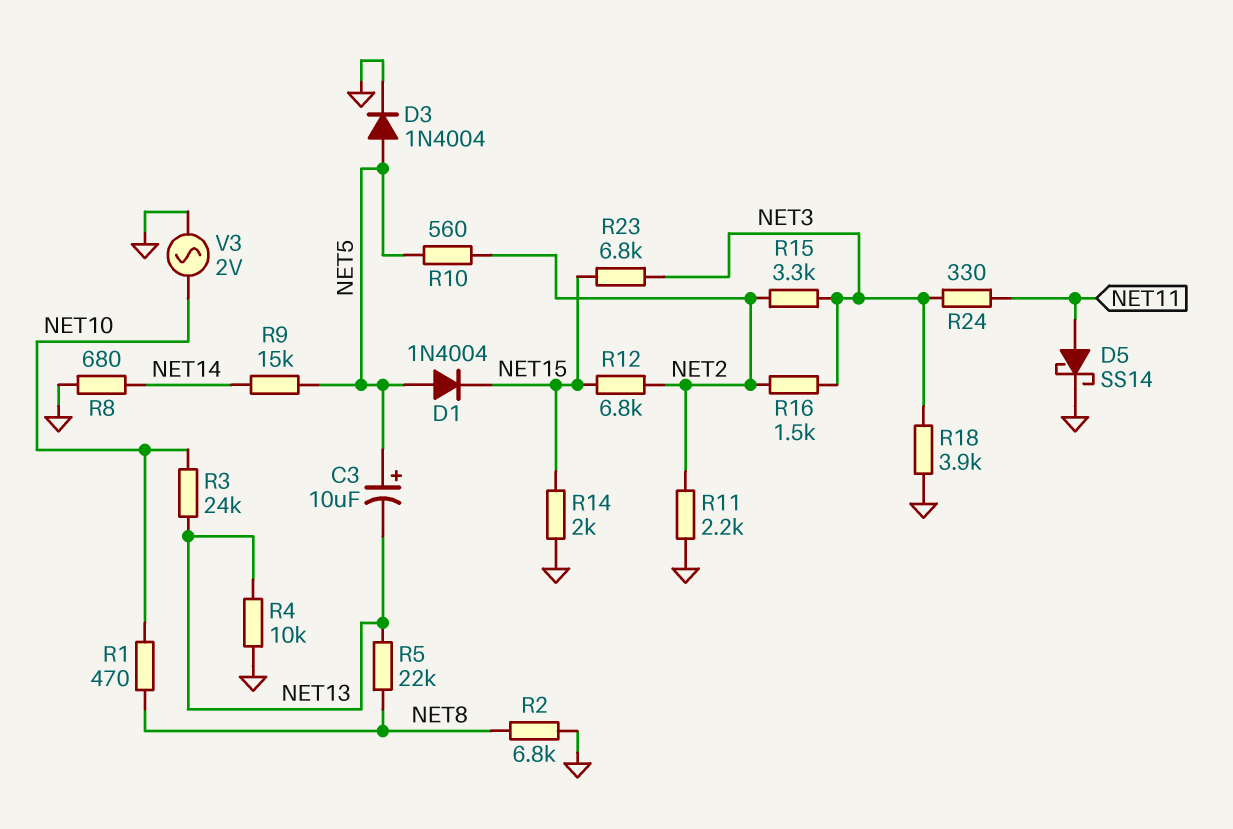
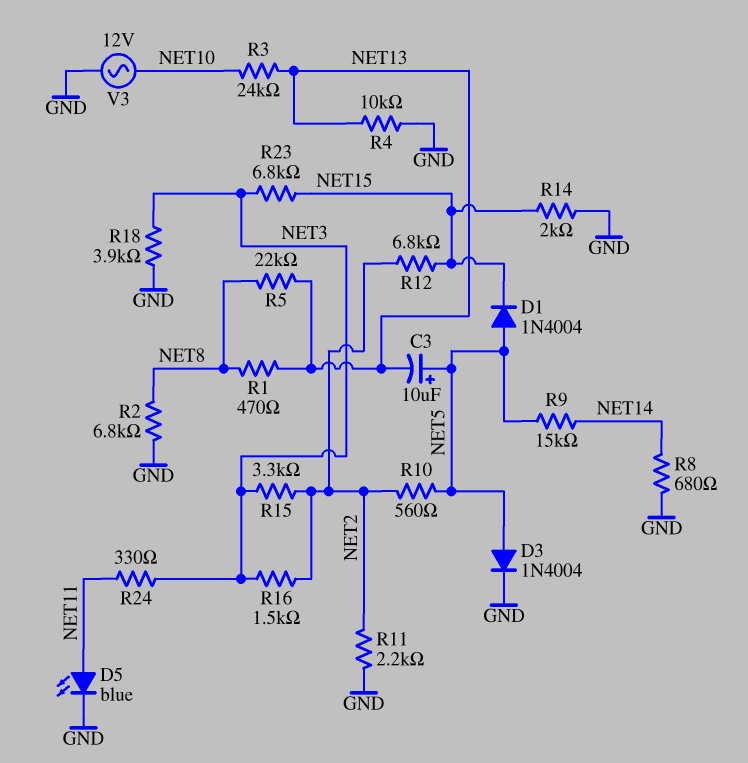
D5: schottky SS14 (A NET11, K GND) -> LED blue (A NET11, K GND)
R1: 470 (NET8, NET10) -> 470 (NET8, NET13)
V3: AC 2V (GND, NET10) -> AC 12V (GND, NET10)

